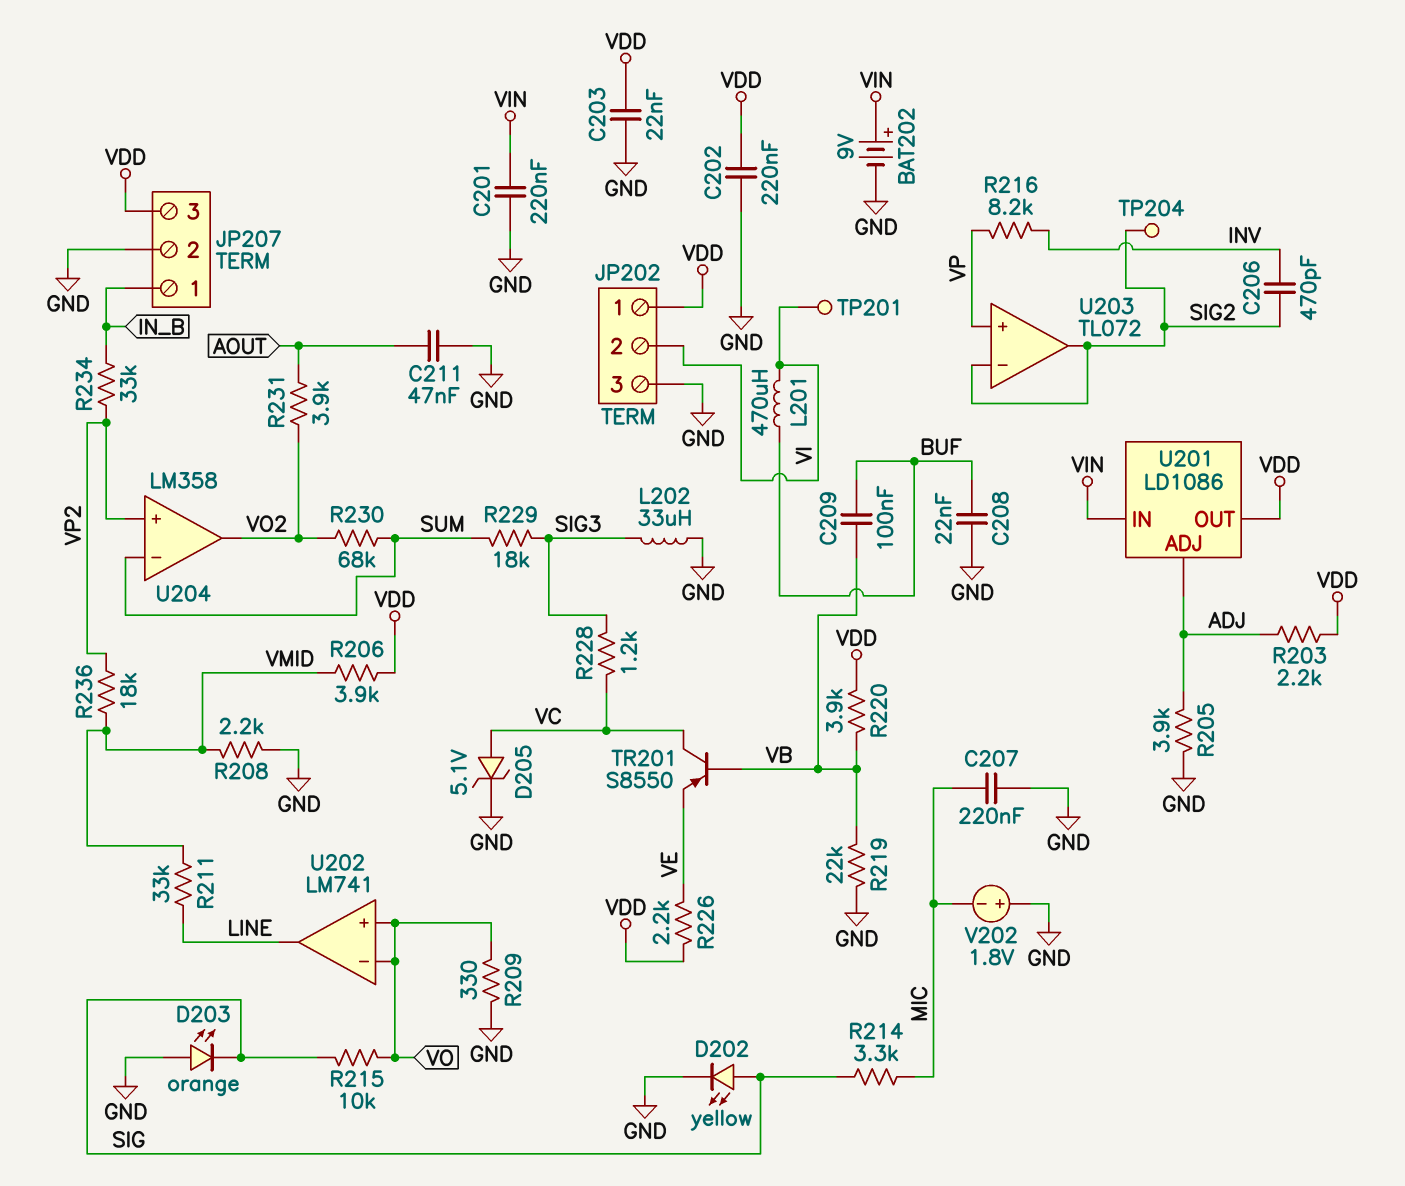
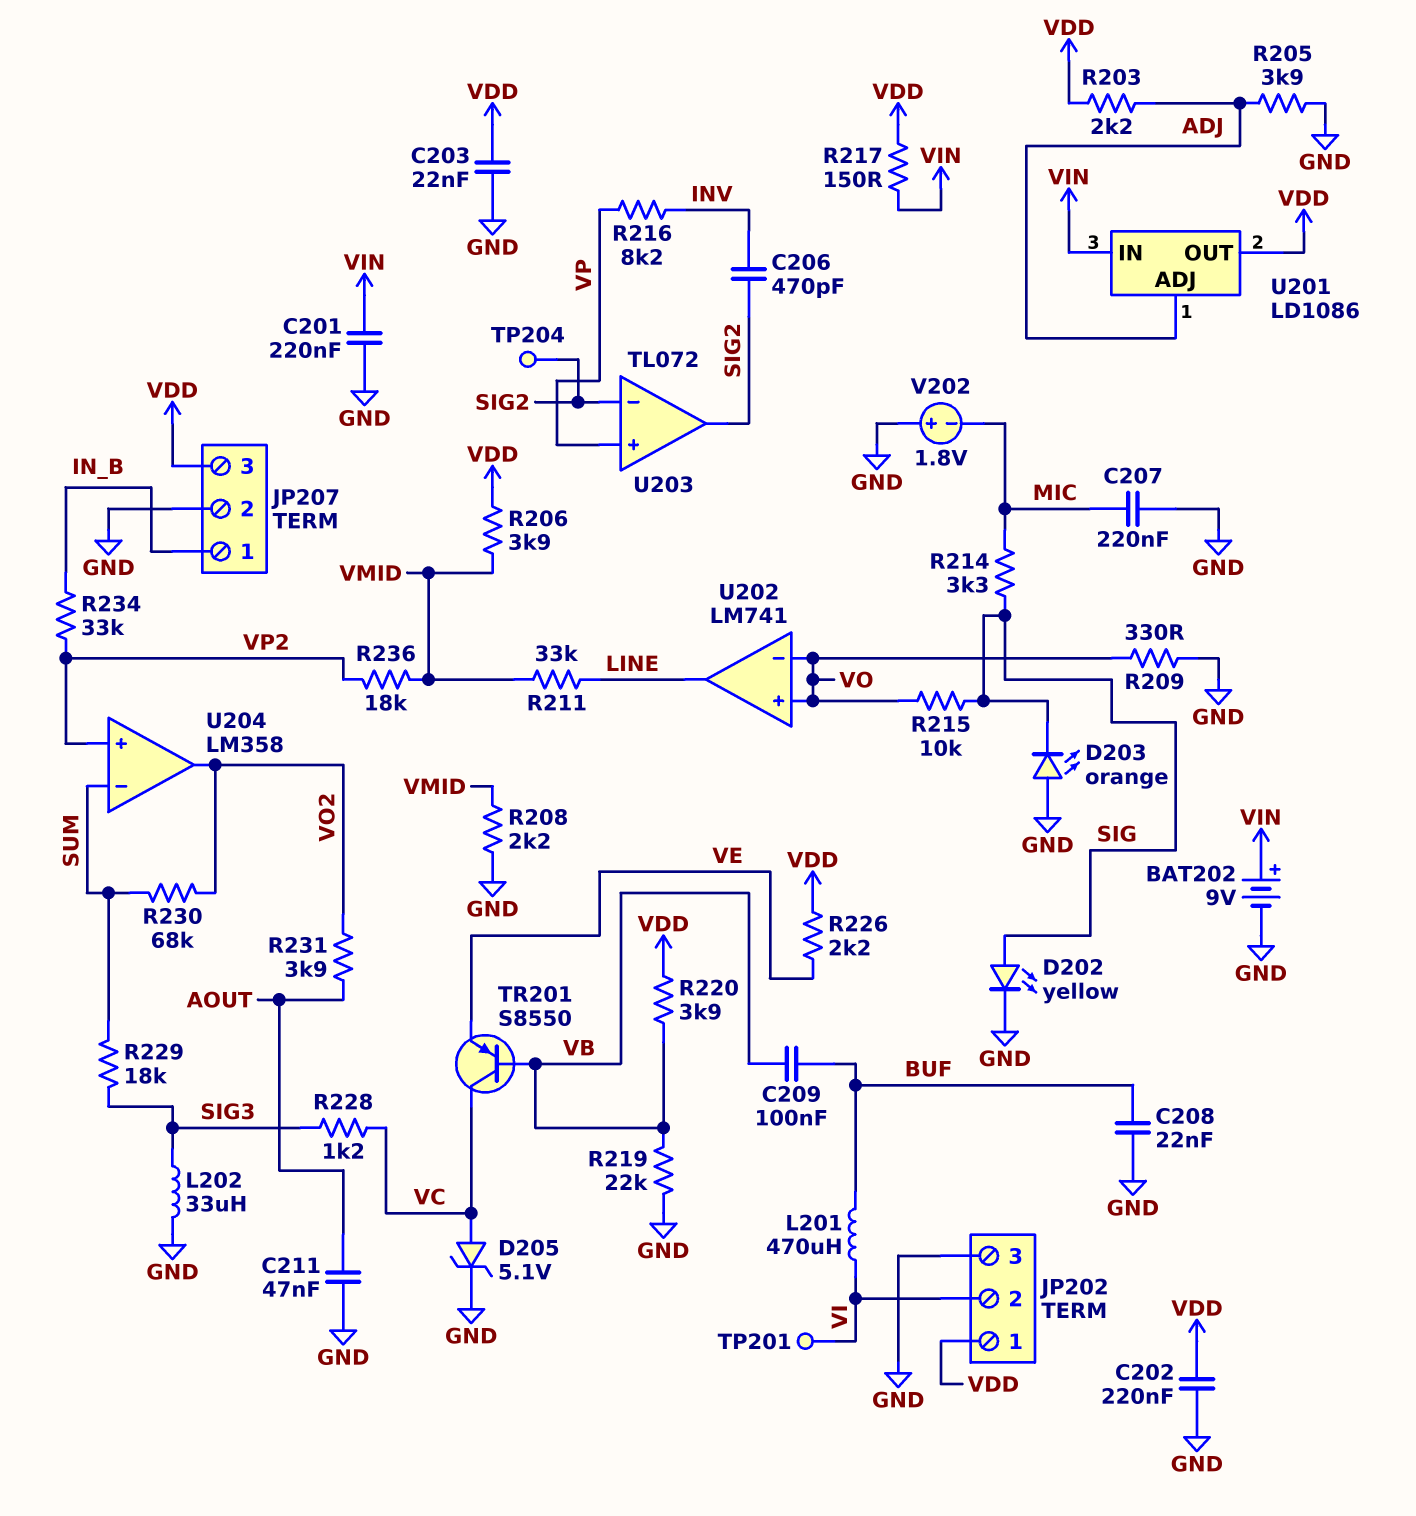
R217: none -> 150 (VDD, VIN)

